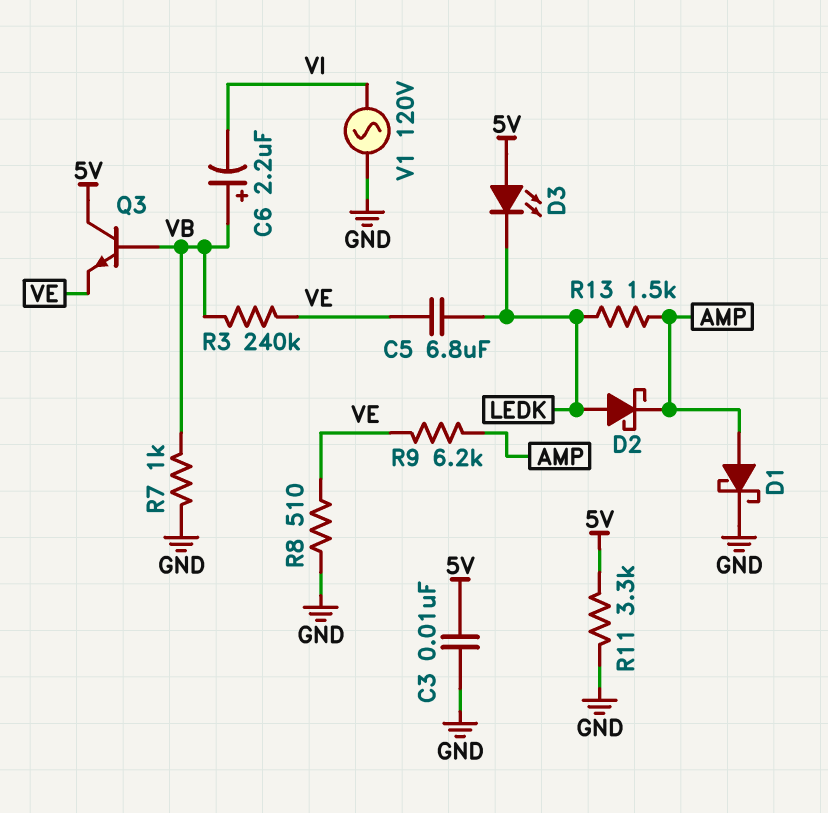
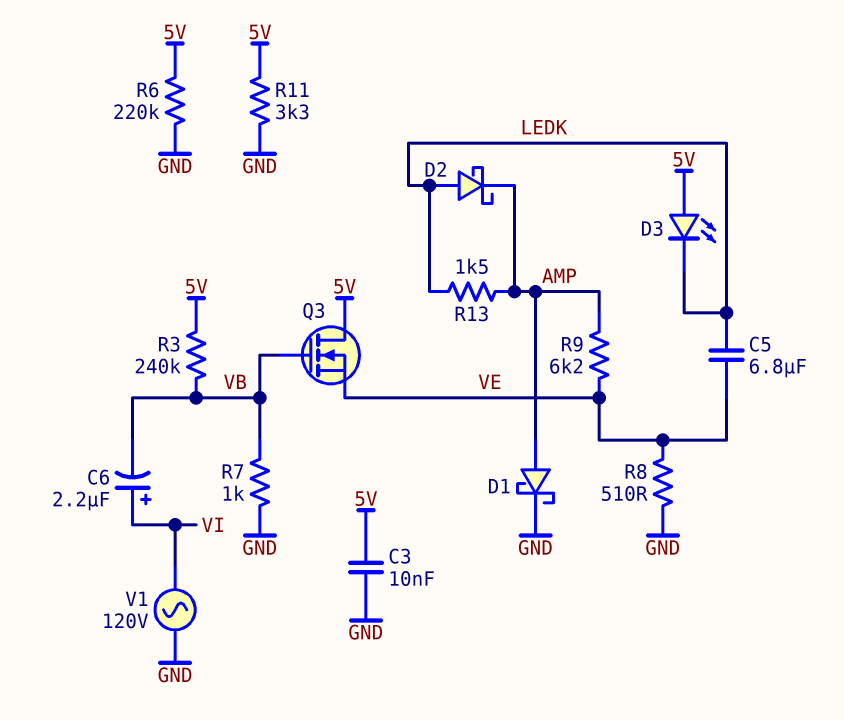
C6: 2.2uF (plus VB, minus VI) -> 2.2uF (plus VI, minus VB)
Q3: NPN (B VB, C 5V, E VE) -> NMOS (G VB, D 5V, S VE)
R3: 240k (VB, VE) -> 240k (5V, VB)
R6: none -> 220k (5V, GND)

